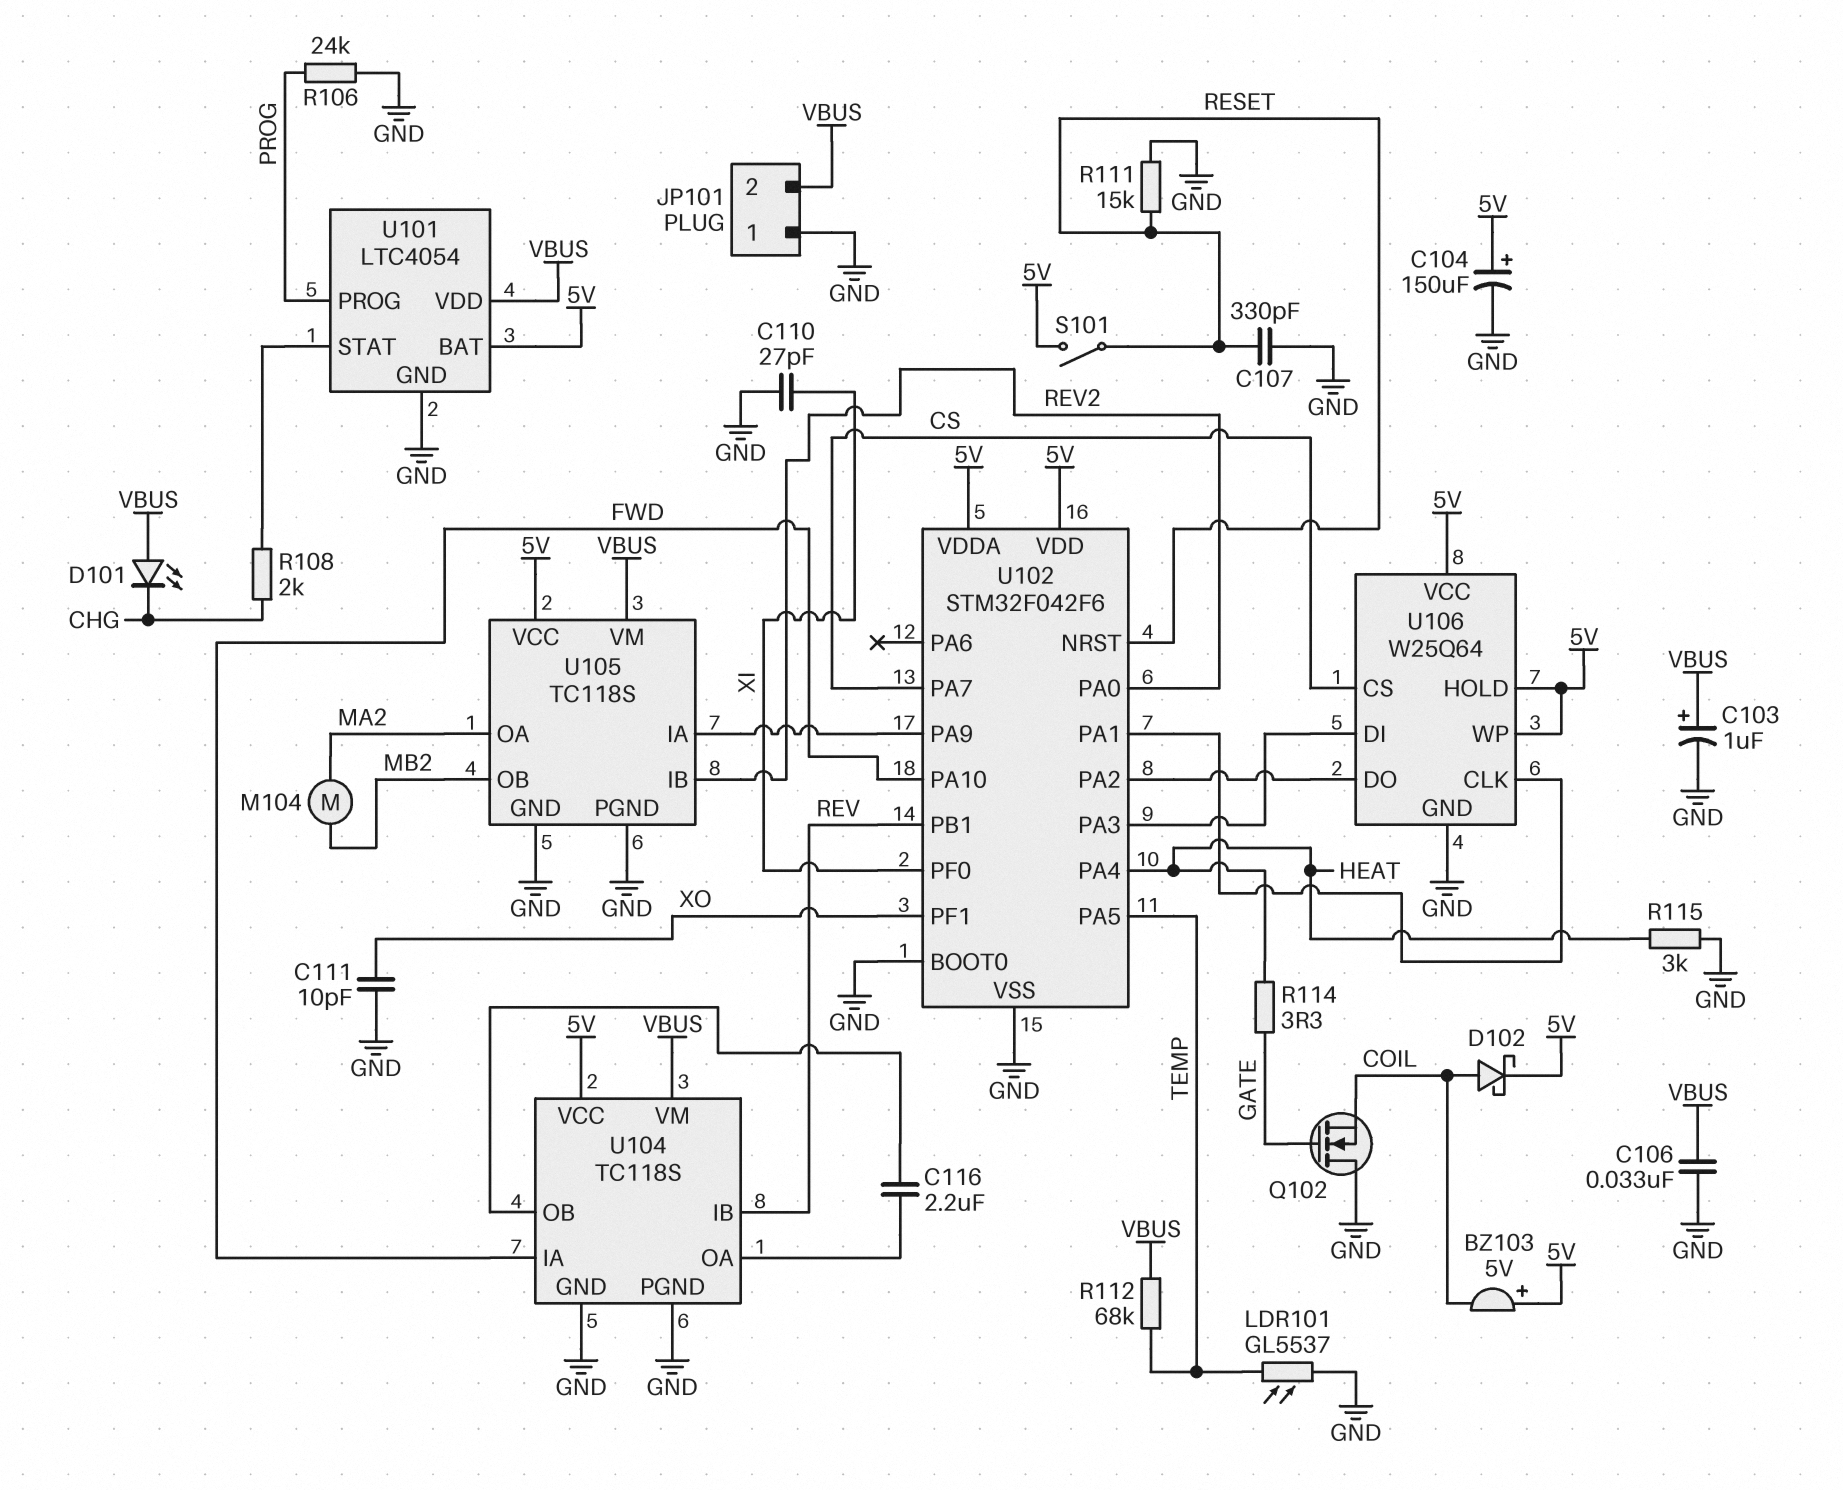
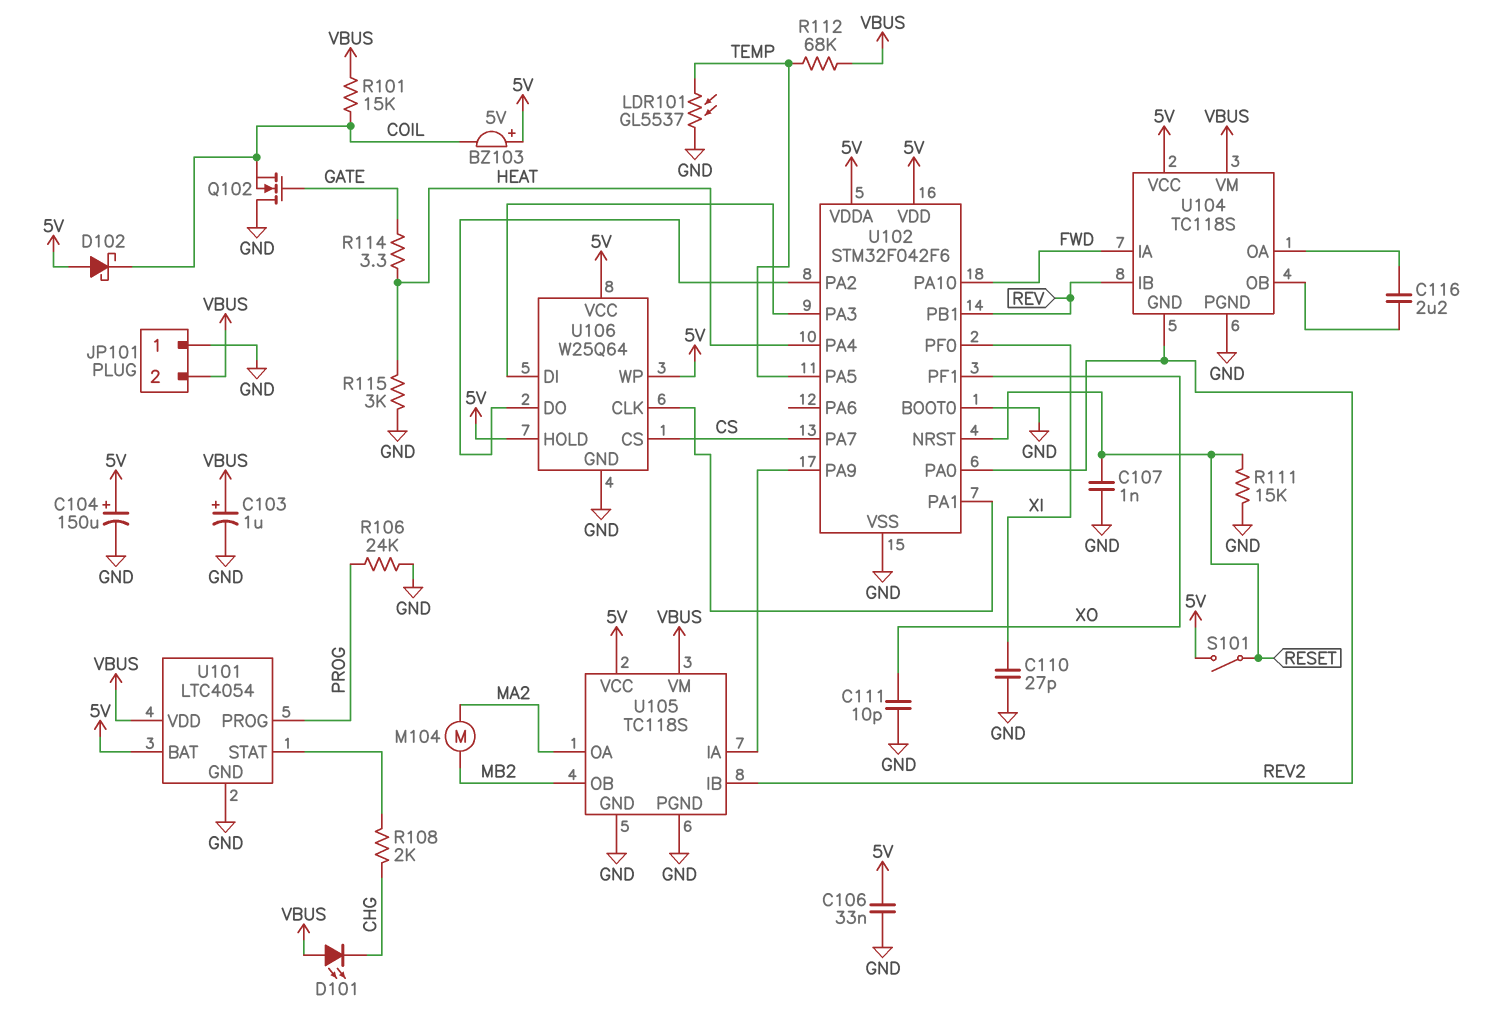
C106: 33nF (GND, VBUS) -> 33nF (5V, GND)
C107: 330pF (GND, RESET) -> 1nF (GND, RESET)
D102: schottky (A COIL, K 5V) -> schottky (A 5V, K COIL)
R101: none -> 15k (COIL, VBUS)
U104 pin GND: GND -> REV2

